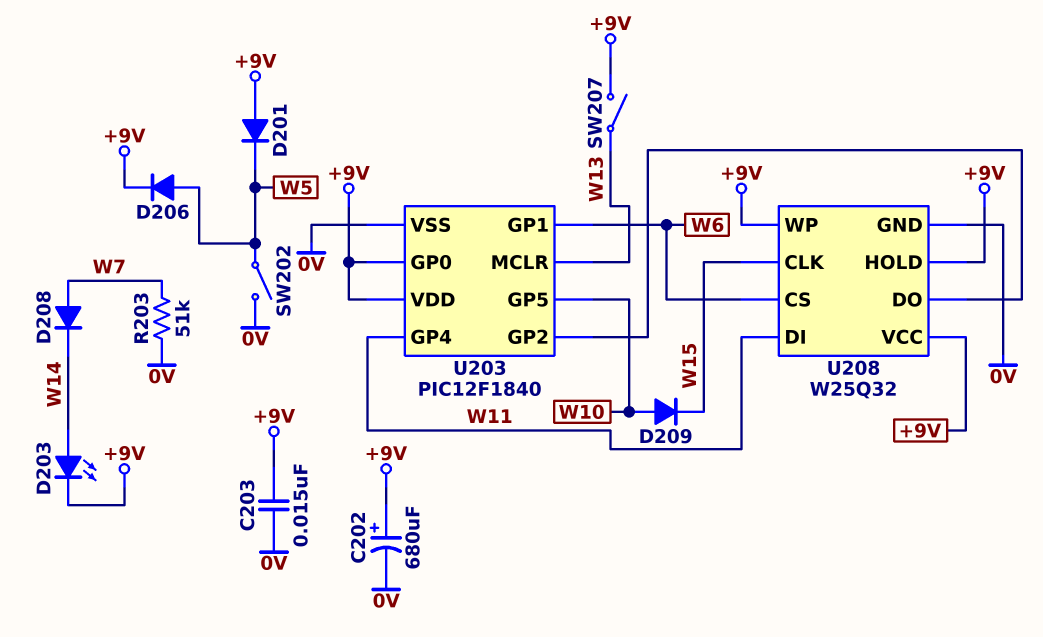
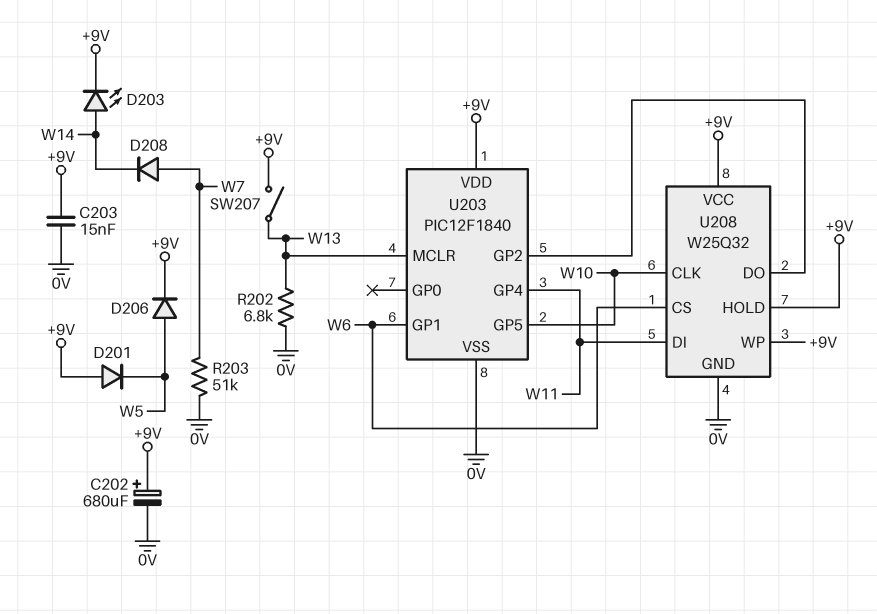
D209: diode (A W10, K W15) -> none
R202: none -> 6.8k (0V, W13)
SW202: switch (0V, W5) -> none
U203 pin GP0: +9V -> none
U208 pin CLK: W15 -> W10

